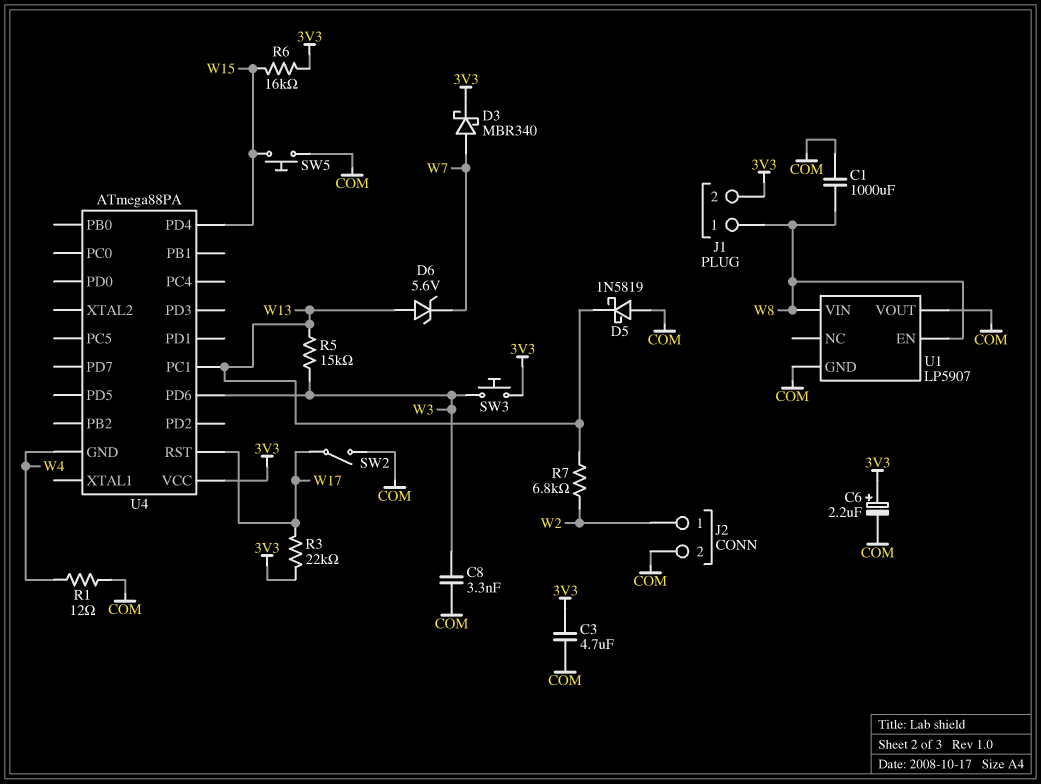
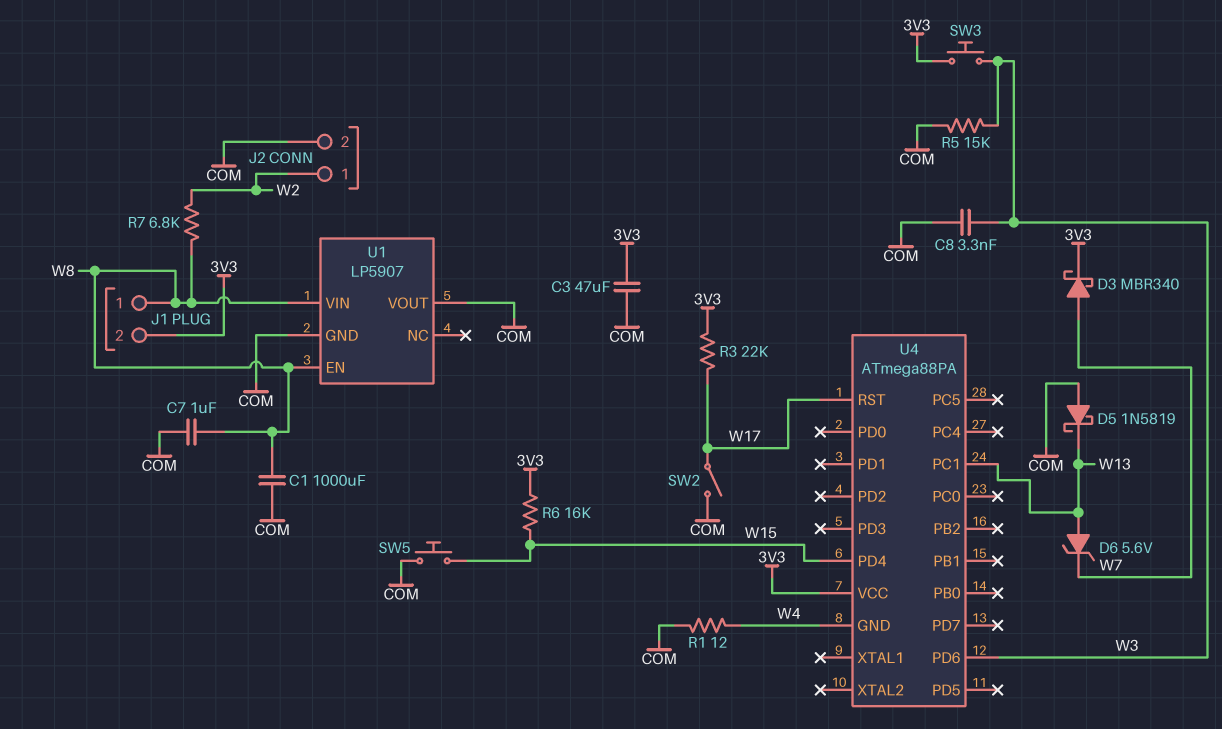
C3: 4.7uF (3V3, COM) -> 47uF (3V3, COM)
C6: 2.2uF (plus 3V3, minus COM) -> none
C7: none -> 1uF (COM, W8)
R5: 15k (W3, W13) -> 15k (COM, W3)
R7: 6.8k (W2, W13) -> 6.8k (W2, W8)

